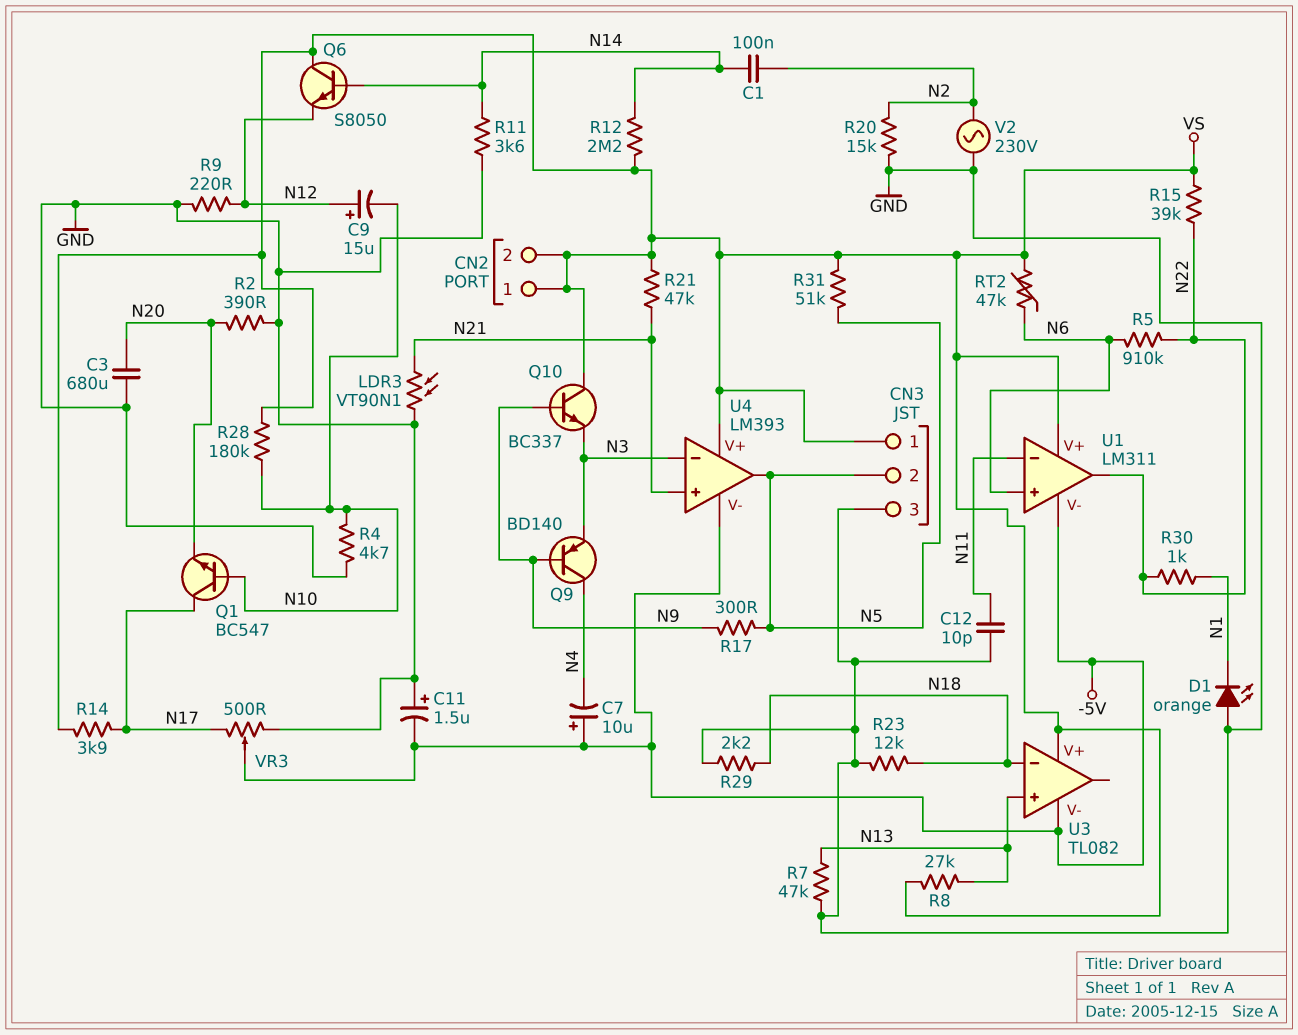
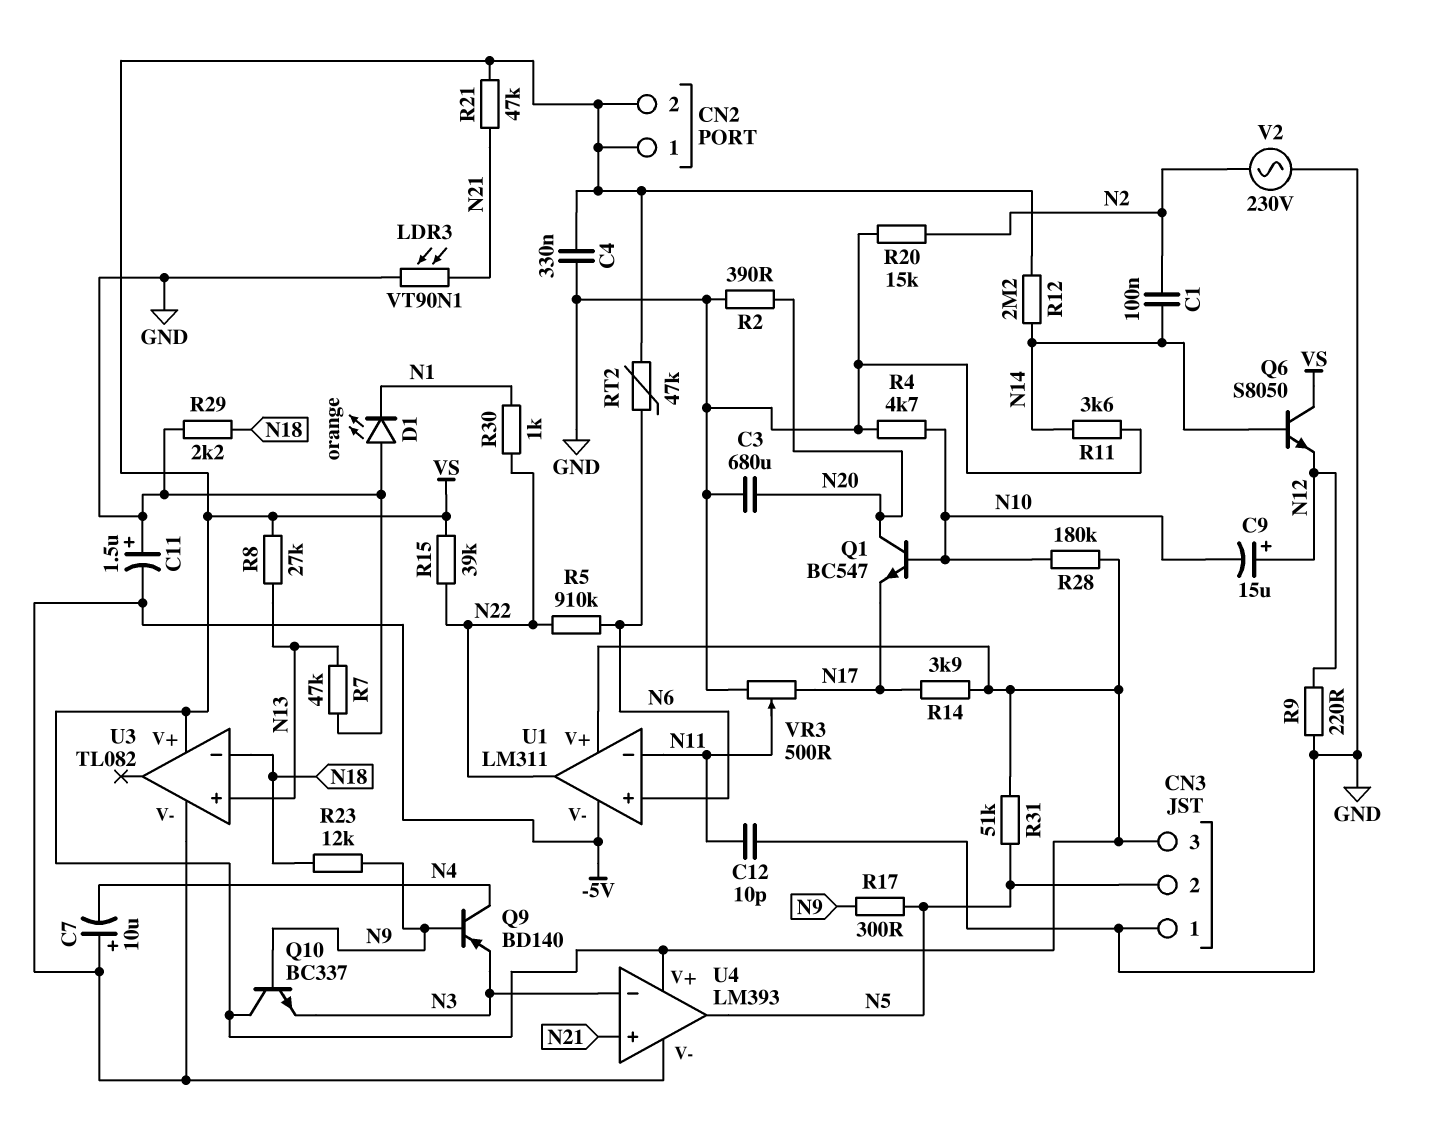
C4: none -> 330nF (GND, VS)
CN3 pin 1: VS -> GND
CN3 pin 3: GND -> VS
Q1: NPN BC547 (B N10, C N17, E N20) -> NPN BC547 (B N10, C N20, E N17)
R23: 12k (GND, N18) -> 12k (N9, N18)
VR3: 500 (GND, N17, wiper -5V) -> 500 (GND, N17, wiper N11)

